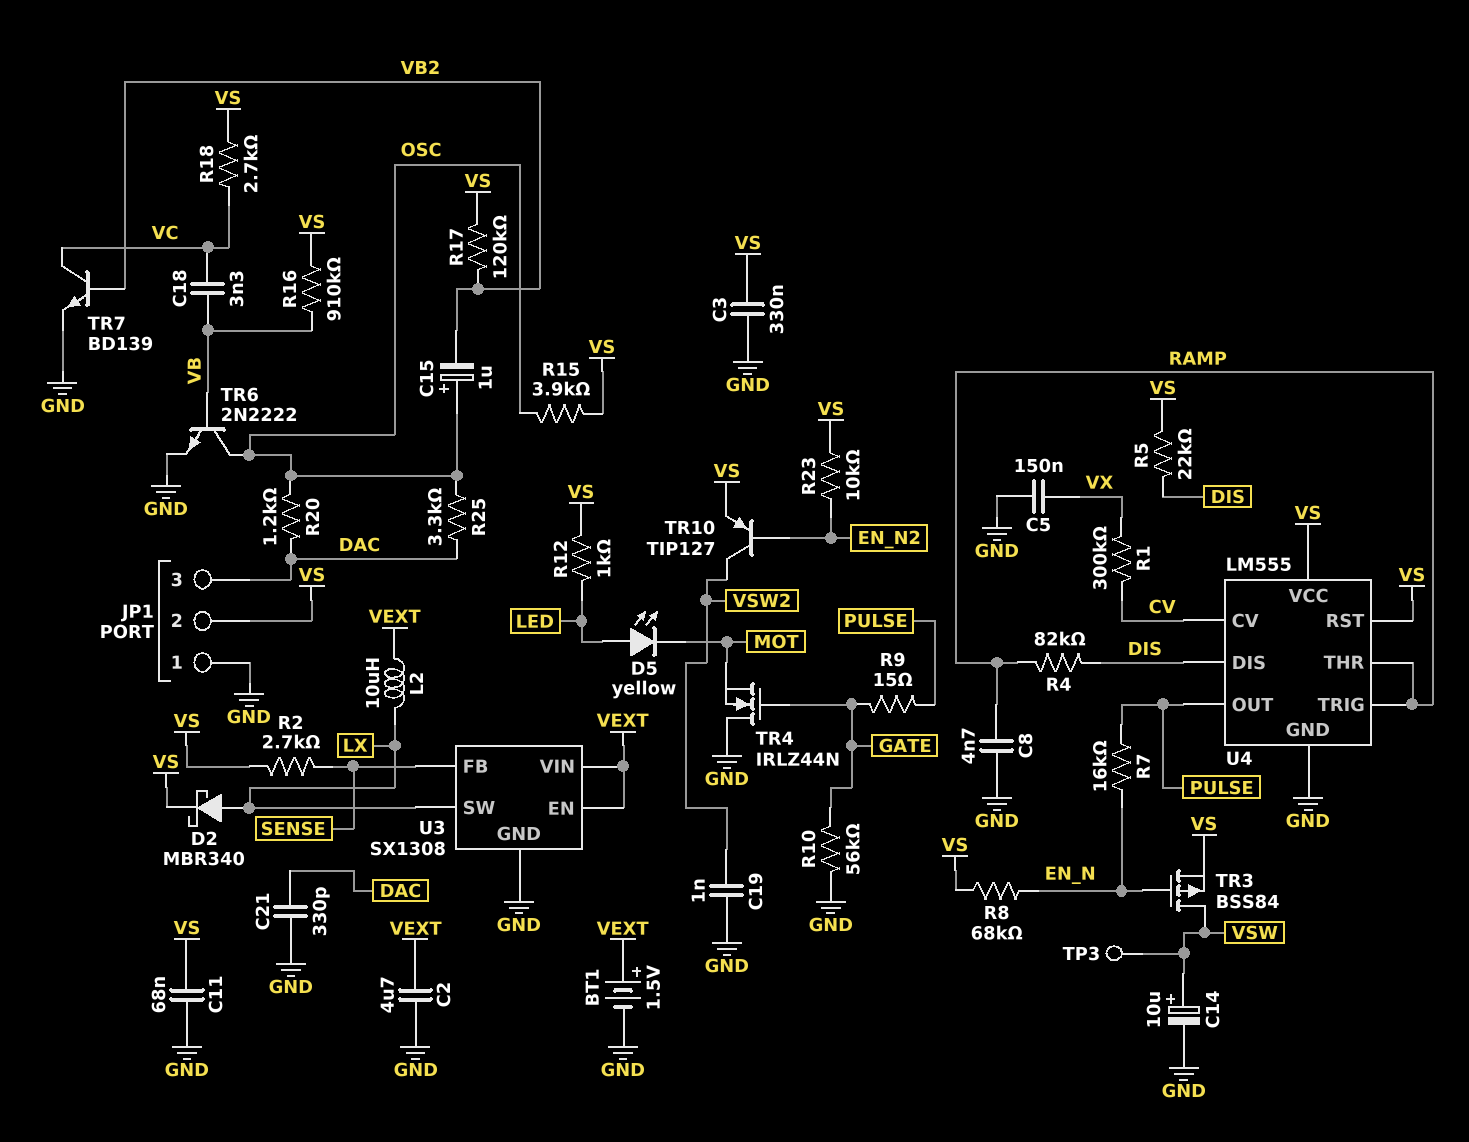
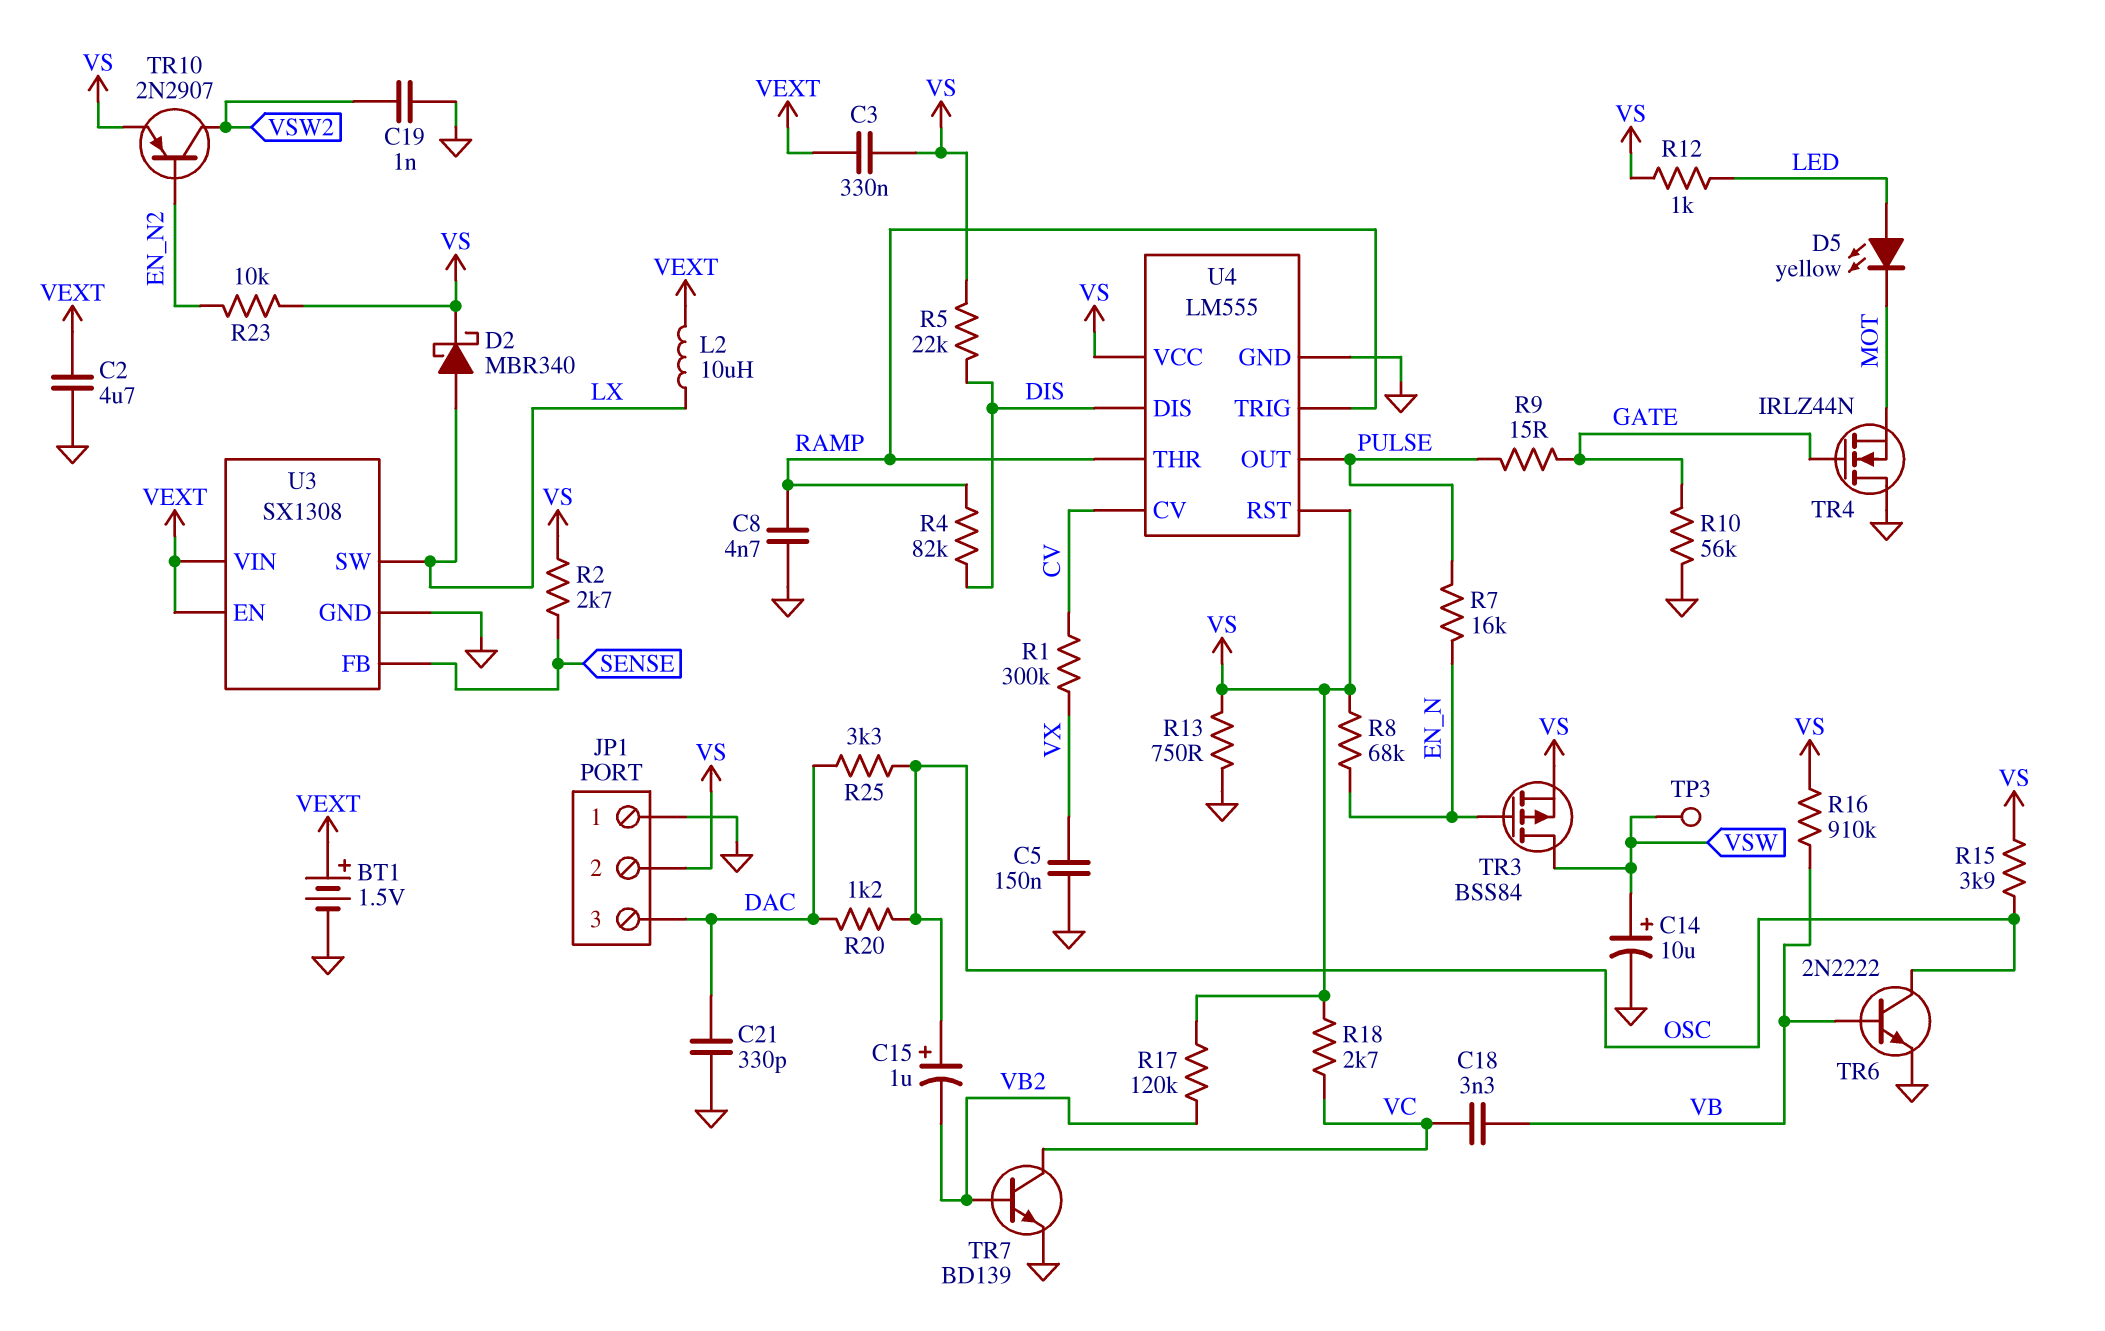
C3: 330nF (GND, VS) -> 330nF (VEXT, VS)
C11: 68nF (GND, VS) -> none
R13: none -> 750 (GND, VS)
TR10: PNP TIP127 (B EN_N2, C VSW2, E VS) -> PNP 2N2907 (B EN_N2, C VSW2, E VS)

